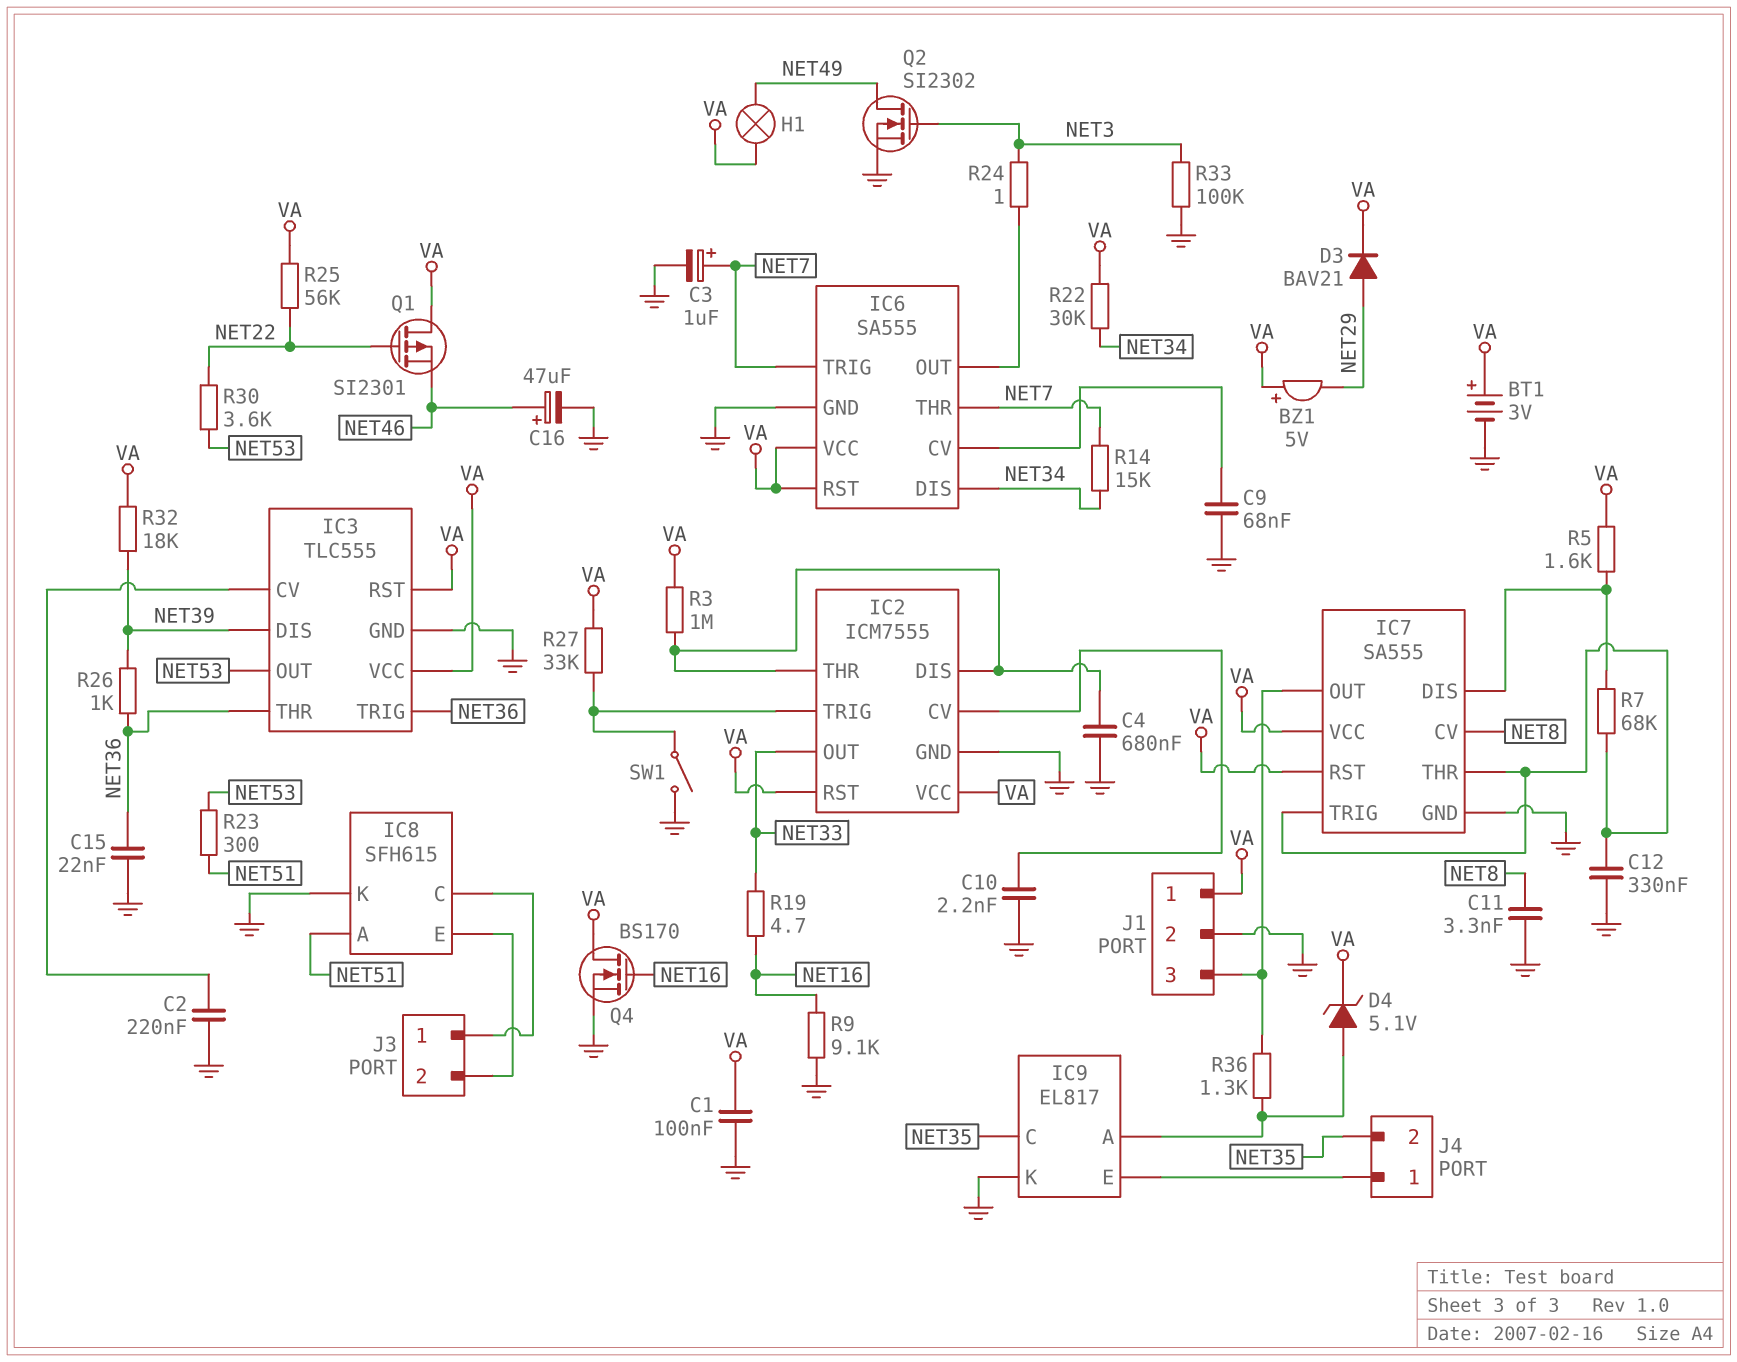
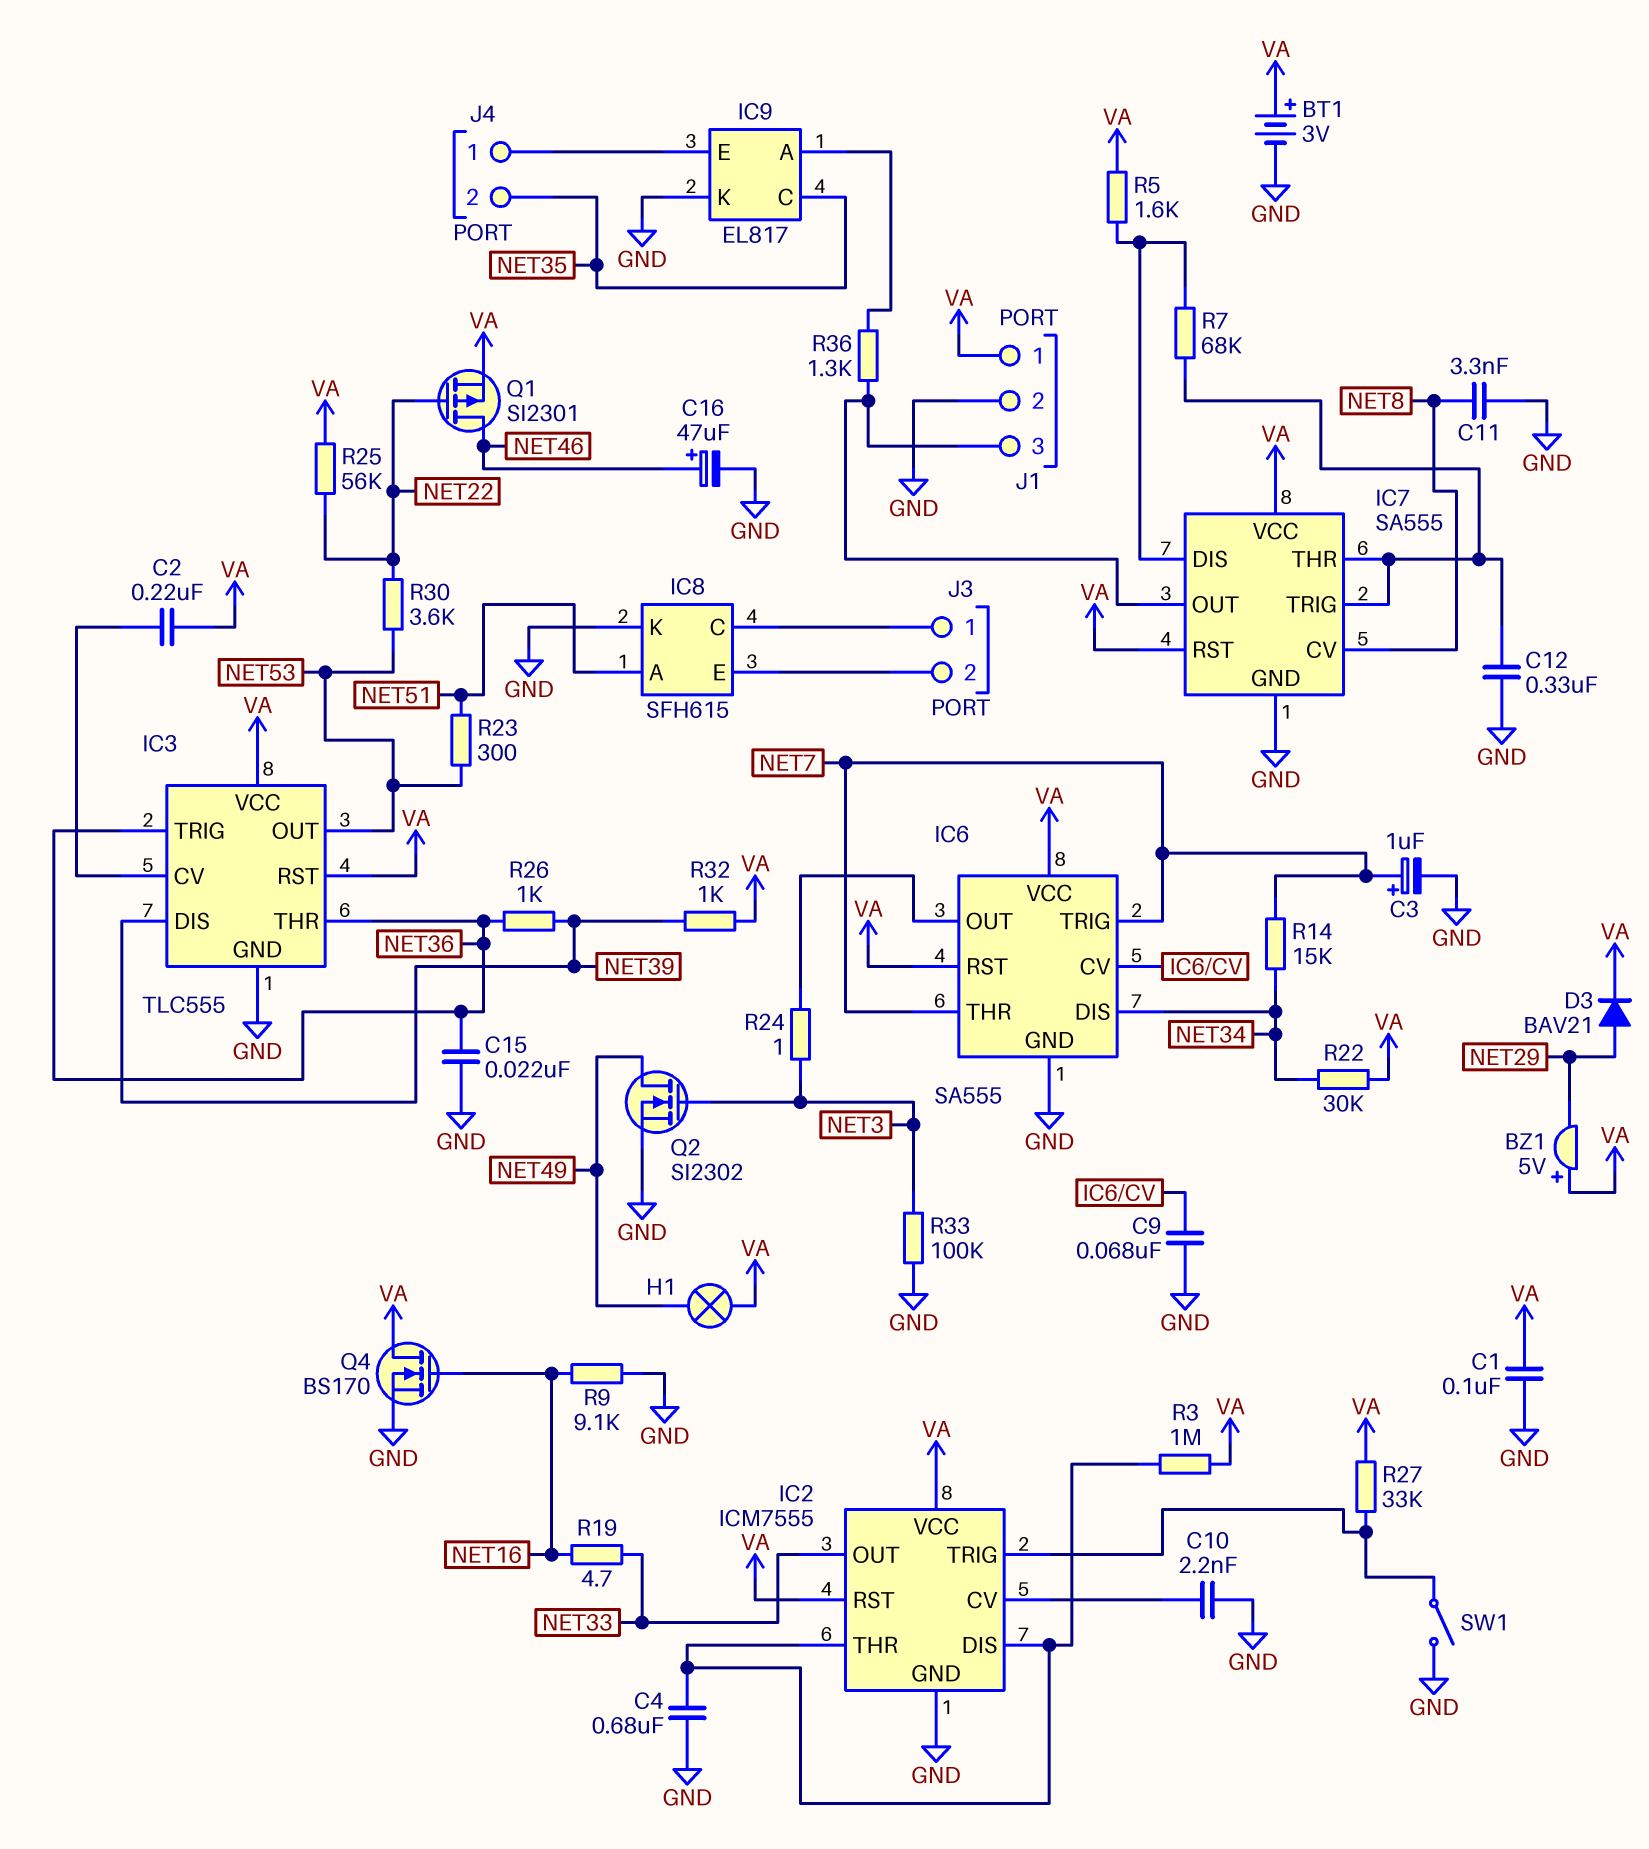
C2: 220nF (GND, IC3/CV) -> 220nF (IC3/CV, VA)
D4: zener 5.1V (A IC9/A, K VA) -> none
Q1: PMOS SI2301 (G NET22, D VA, S NET46) -> PMOS SI2301 (G NET22, D NET46, S VA)
R32: 18k (NET39, VA) -> 1k (NET39, VA)

